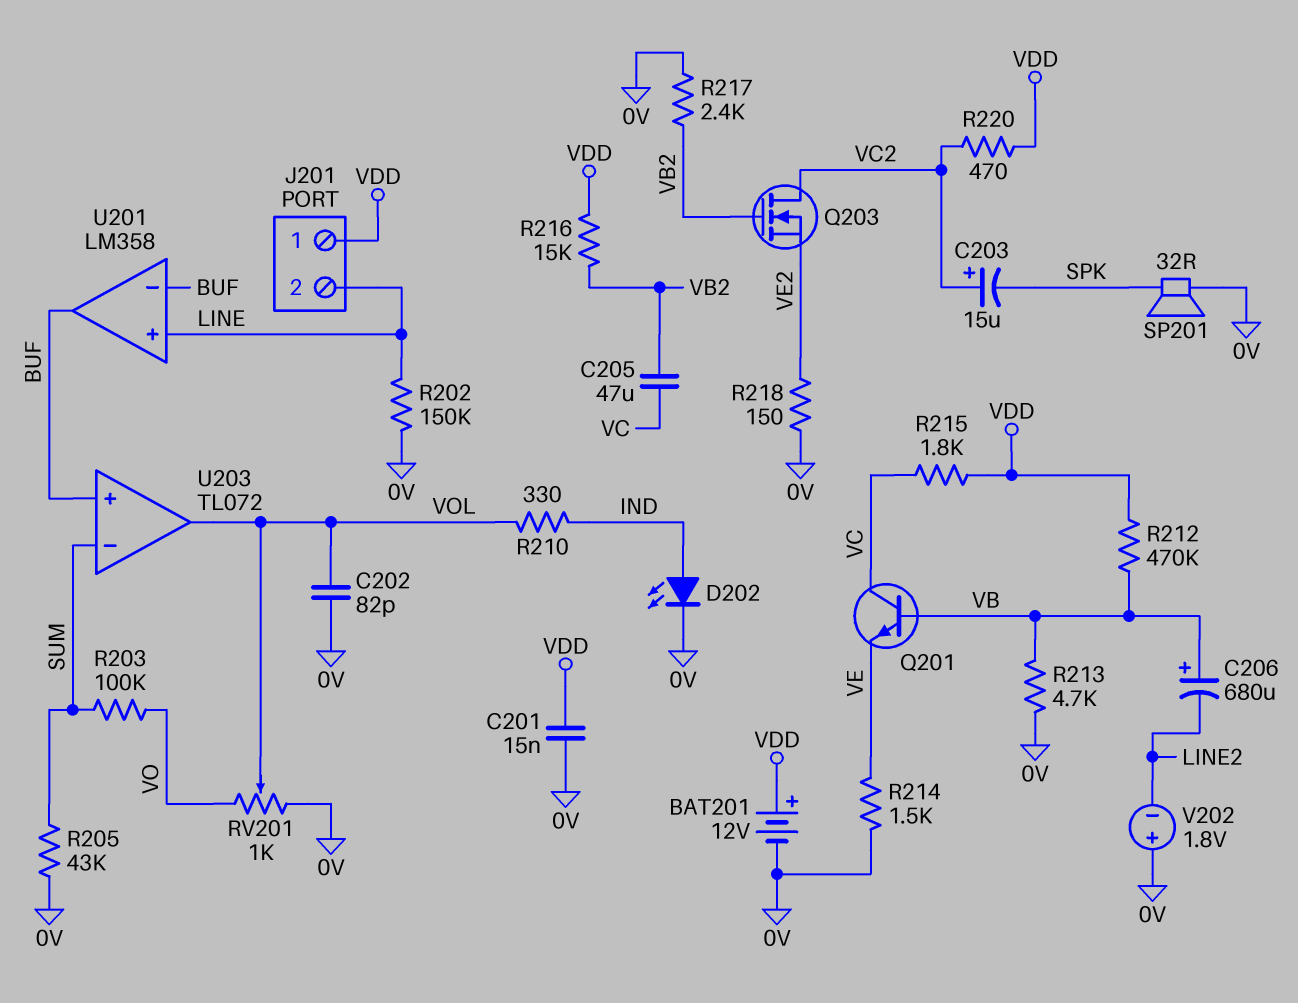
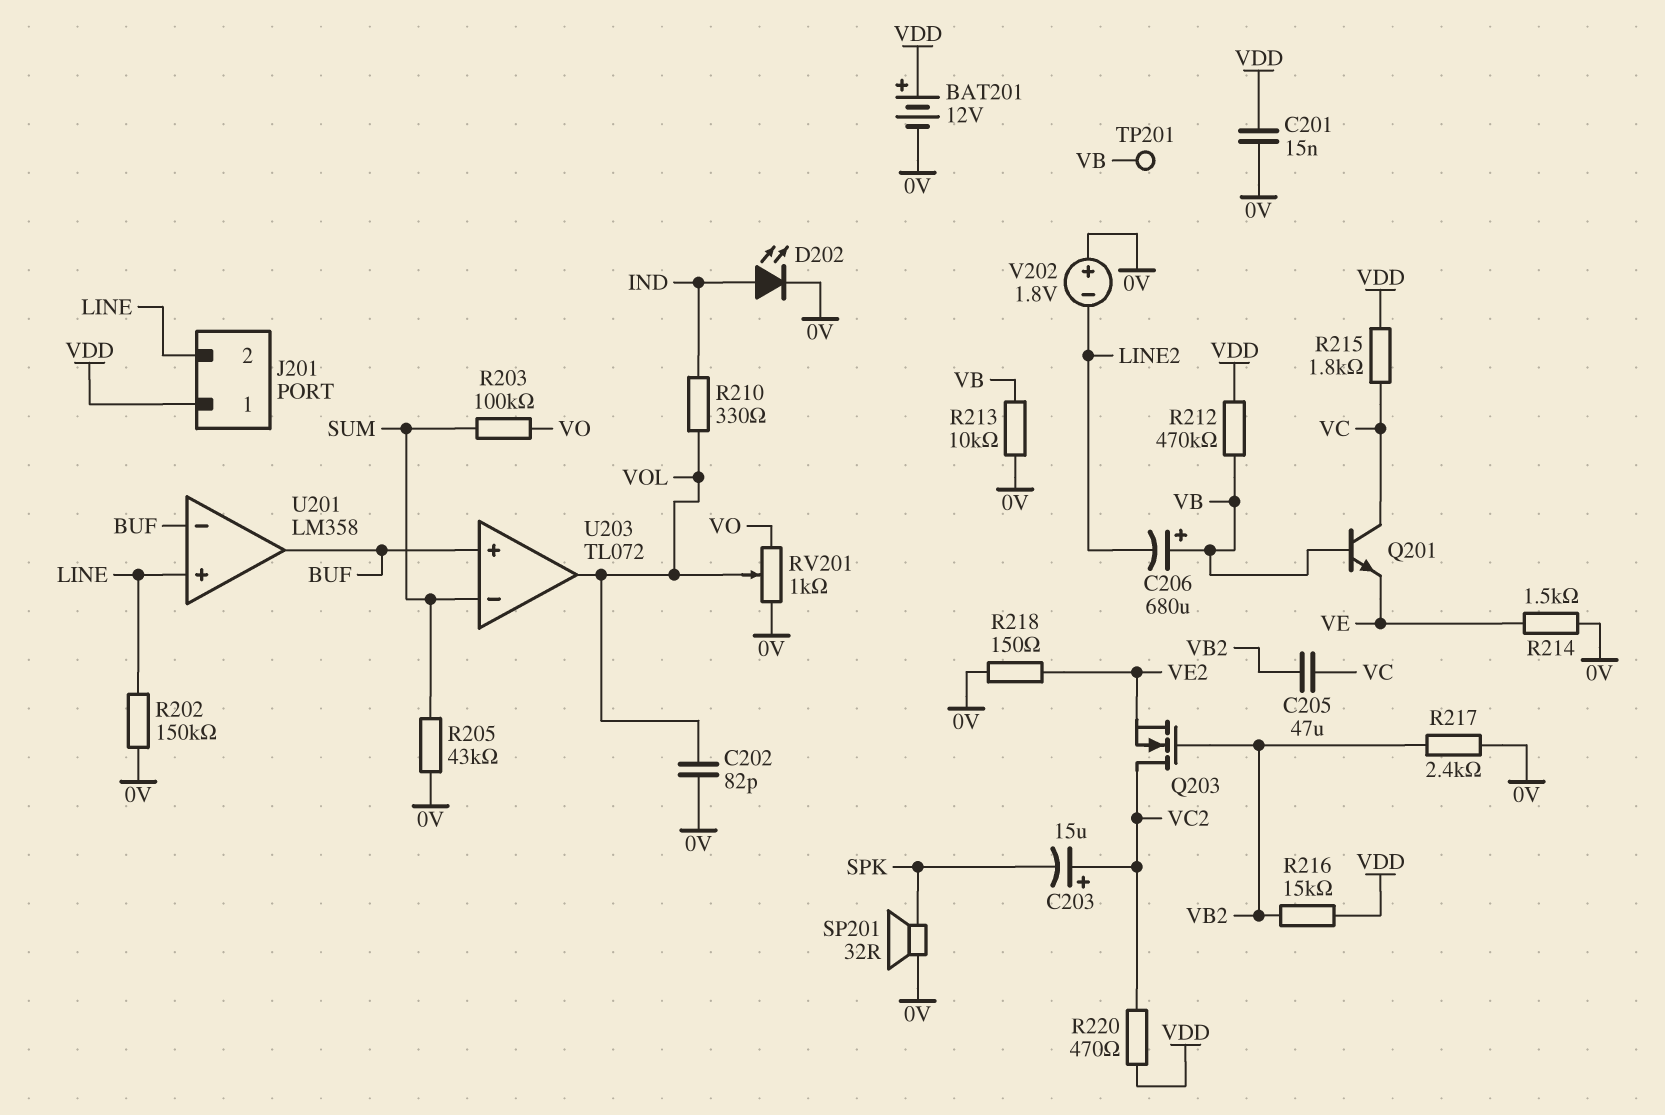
R213: 4.7k (0V, VB) -> 10k (0V, VB)
TP201: none -> test point (VB)

